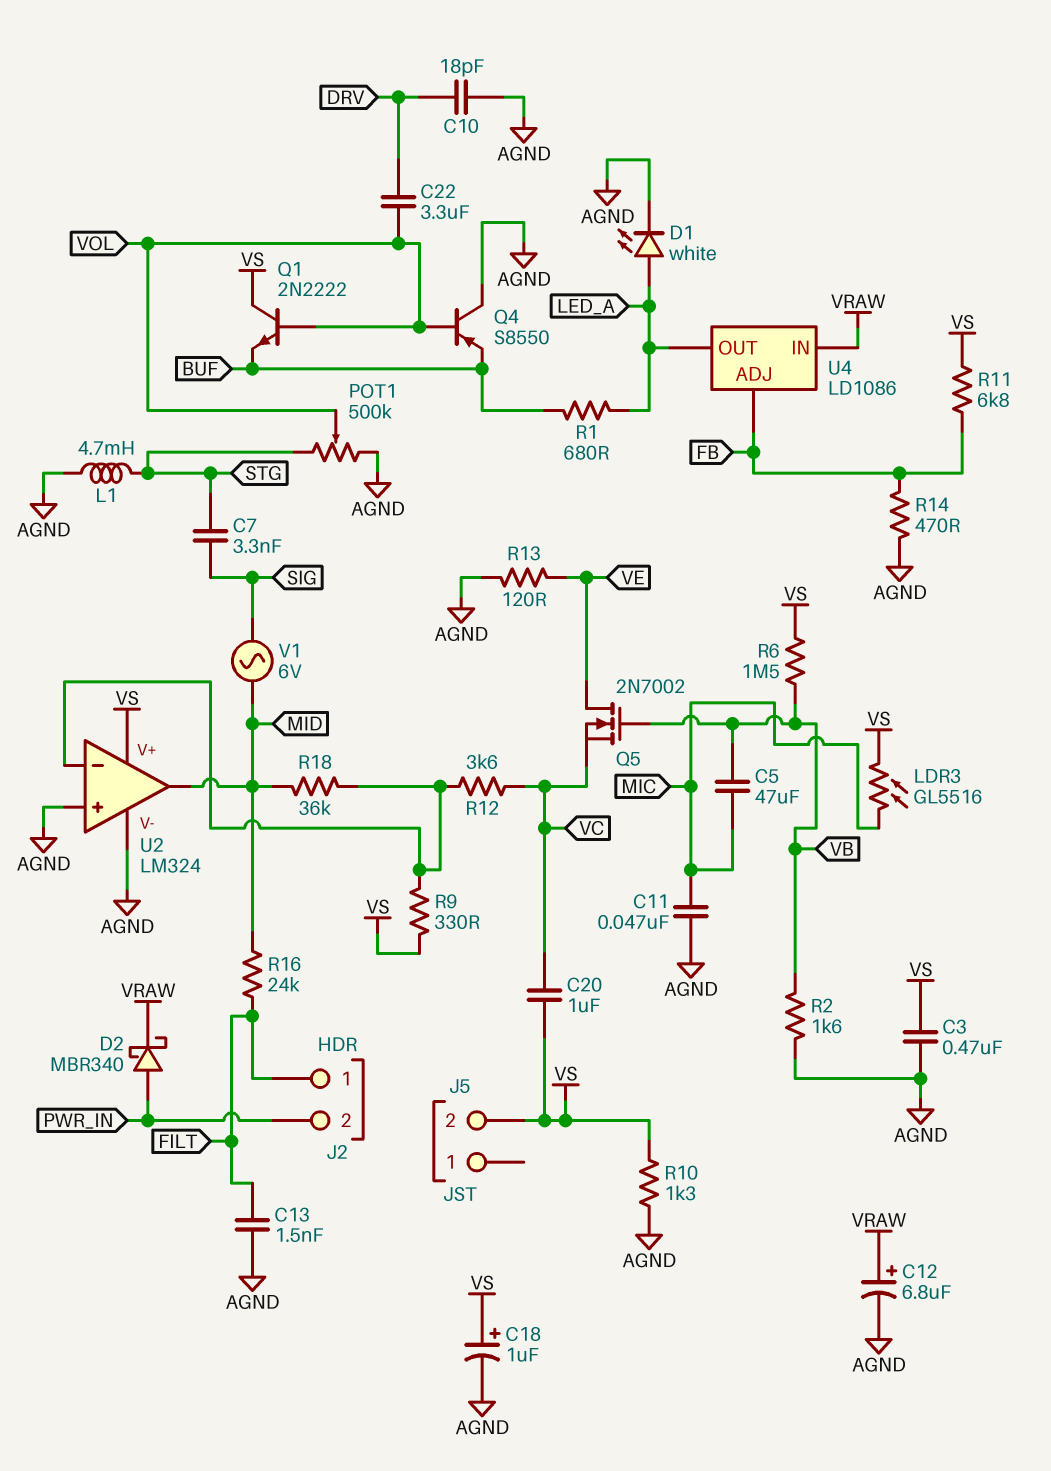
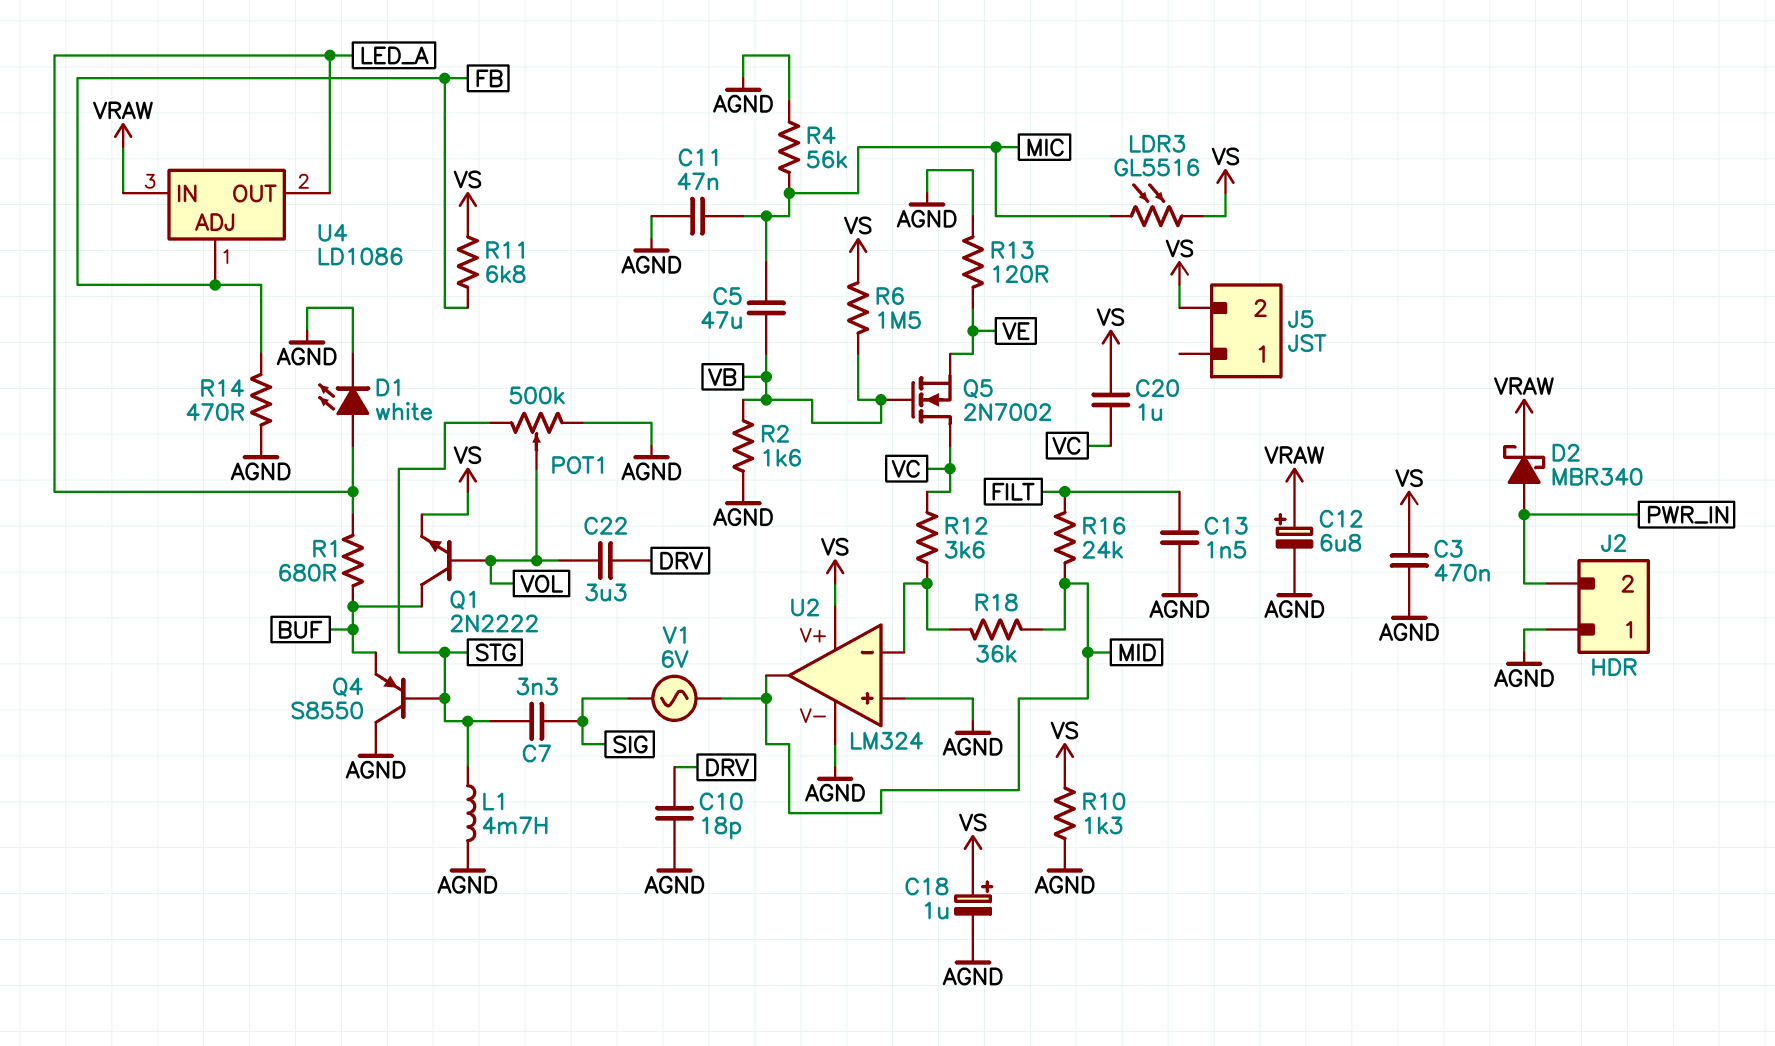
J2 pin 1: FILT -> AGND
Q1: NPN 2N2222 (B VOL, C VS, E BUF) -> NPN 2N2222 (B VOL, C BUF, E VS)
Q4: PNP S8550 (B VOL, C AGND, E BUF) -> PNP S8550 (B STG, C AGND, E BUF)
Q5: NMOS 2N7002 (G VB, D VE, S VC) -> NMOS 2N7002 (G VB, D VC, S VE)
R4: none -> 56k (AGND, MIC)
R9: 330 (U2/in-, VS) -> none

